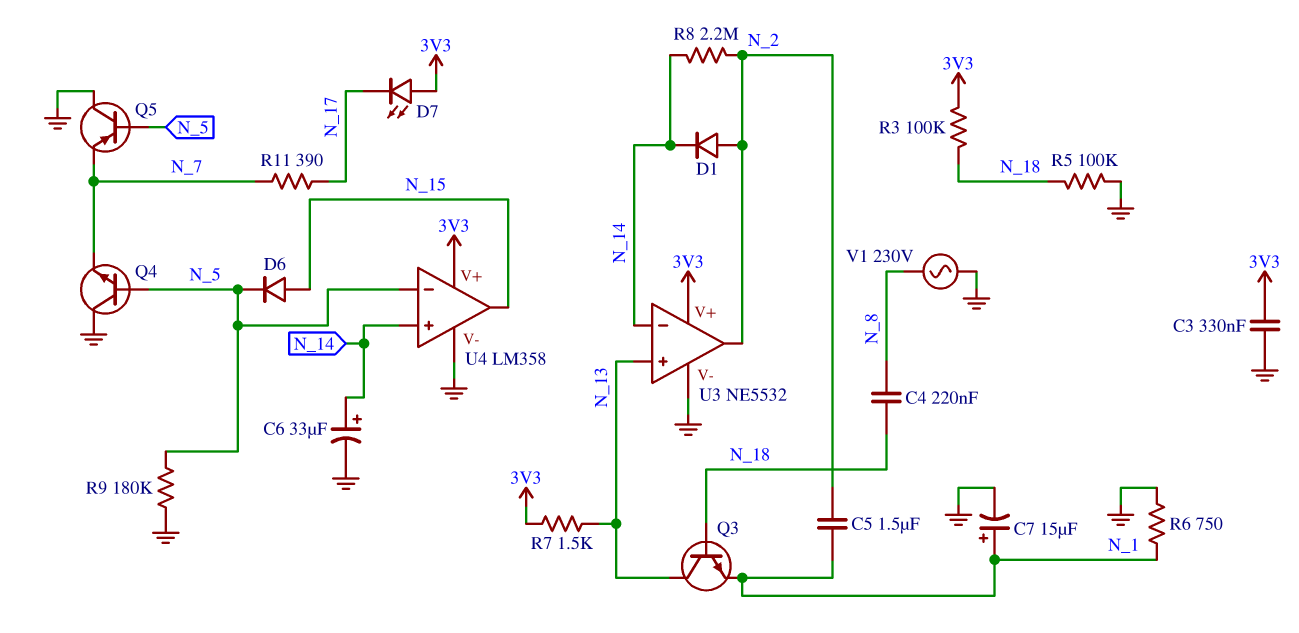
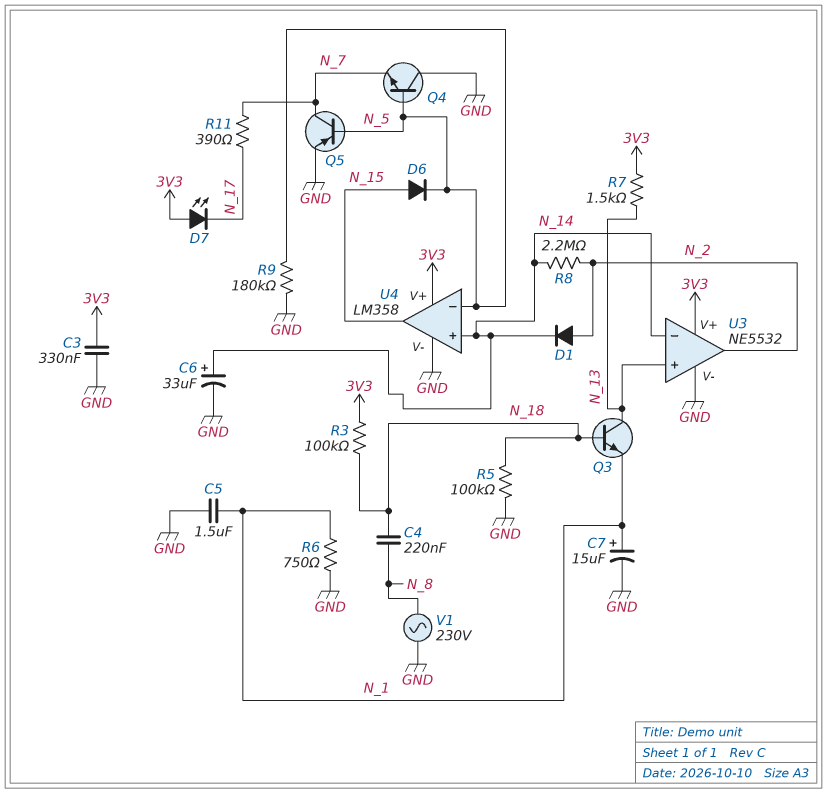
C5: 1.5uF (N_1, N_2) -> 1.5uF (GND, N_1)
Q5: PNP (B N_5, C GND, E N_7) -> PNP (B N_5, C N_7, E GND)

